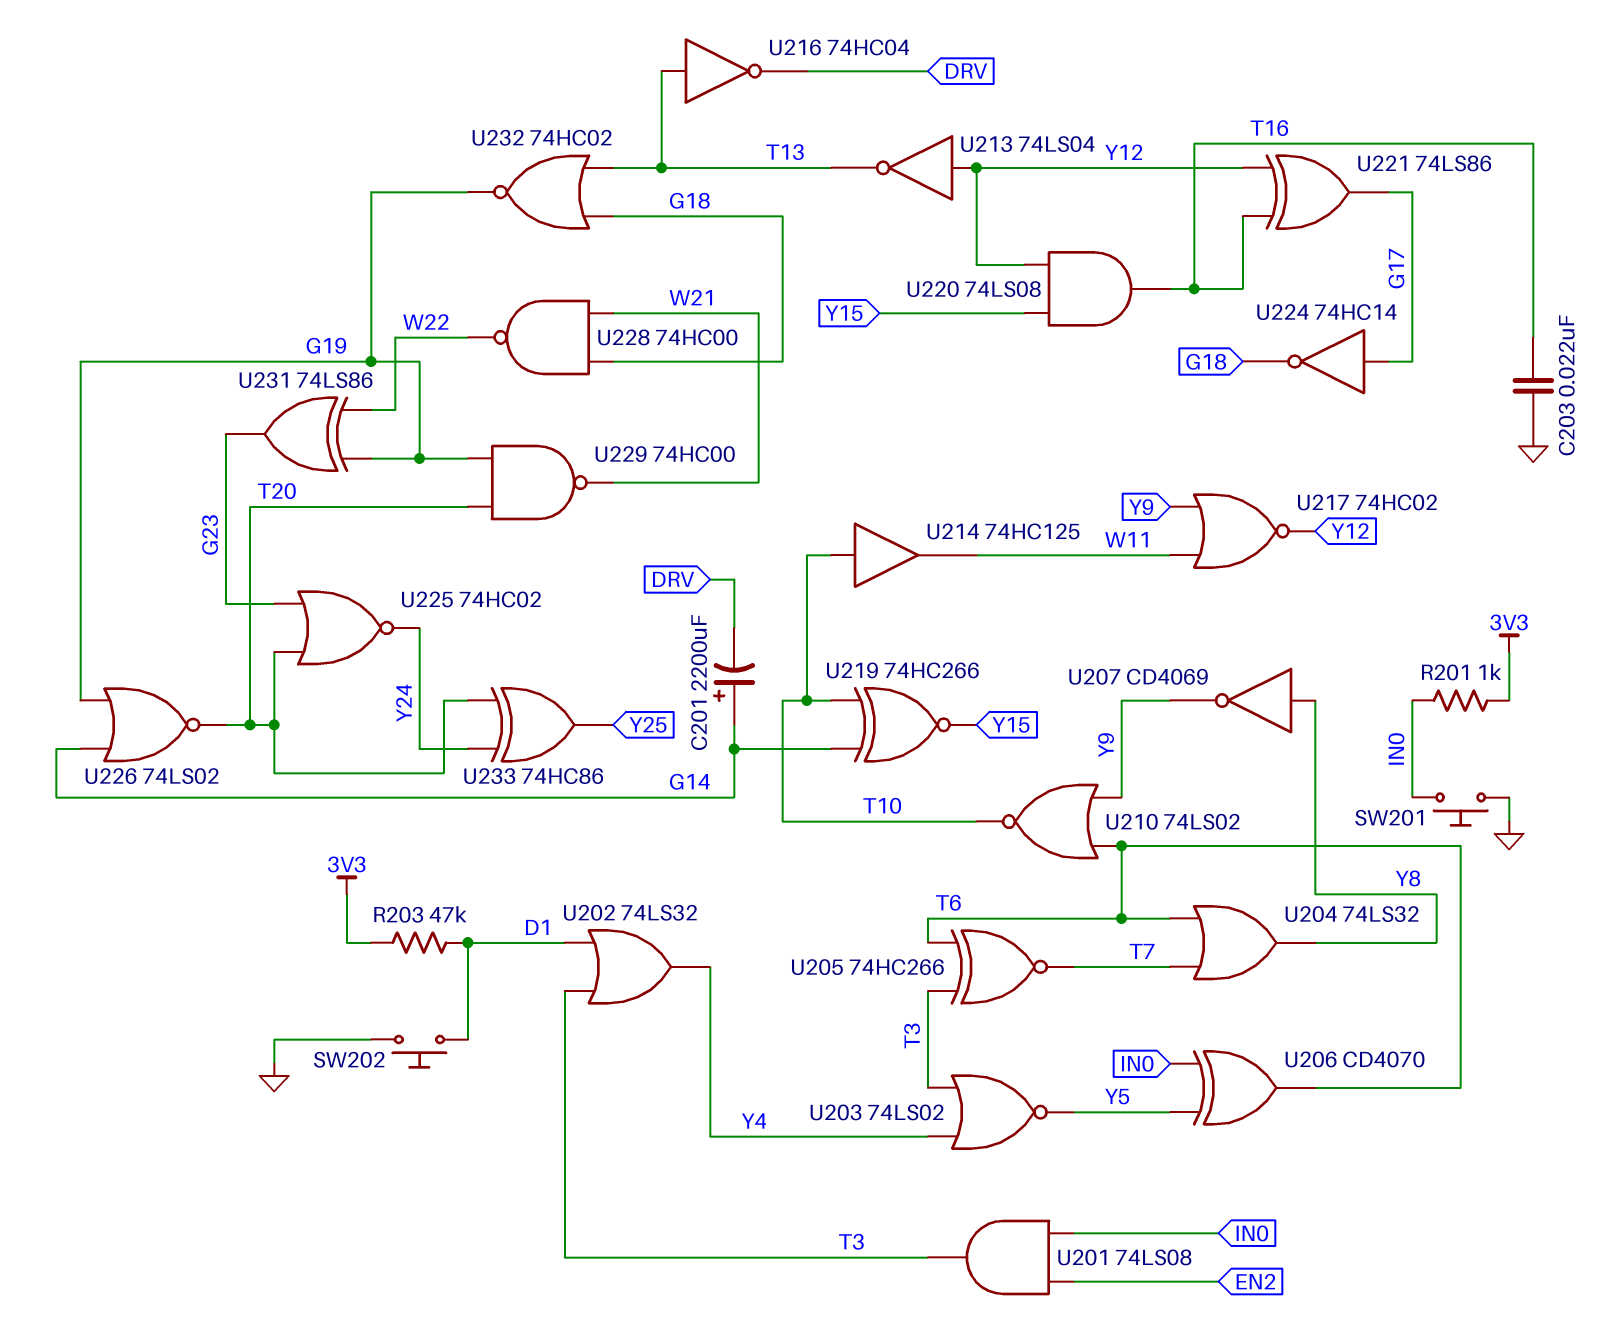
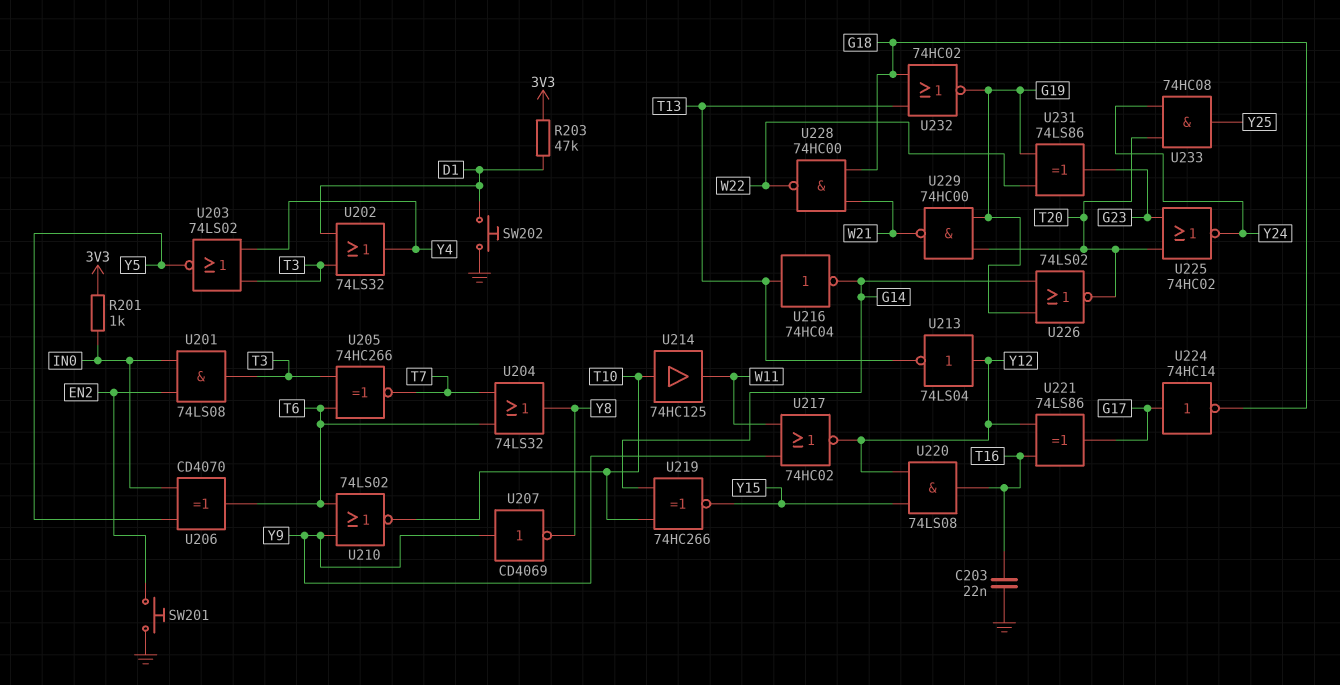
C201: 2200uF (plus G14, minus DRV) -> none
SW201: button (GND, IN0) -> button (EN2, GND)
U207: NOT CD4069 (in Y8, out Y9) -> NOT CD4069 (in Y9, out Y8)
U216: NOT 74HC04 (in T13, out DRV) -> NOT 74HC04 (in T13, out G14)
U233: XOR 74HC86 (in T20, in Y24, out Y25) -> AND 74HC08 (in T20, in Y24, out Y25)

